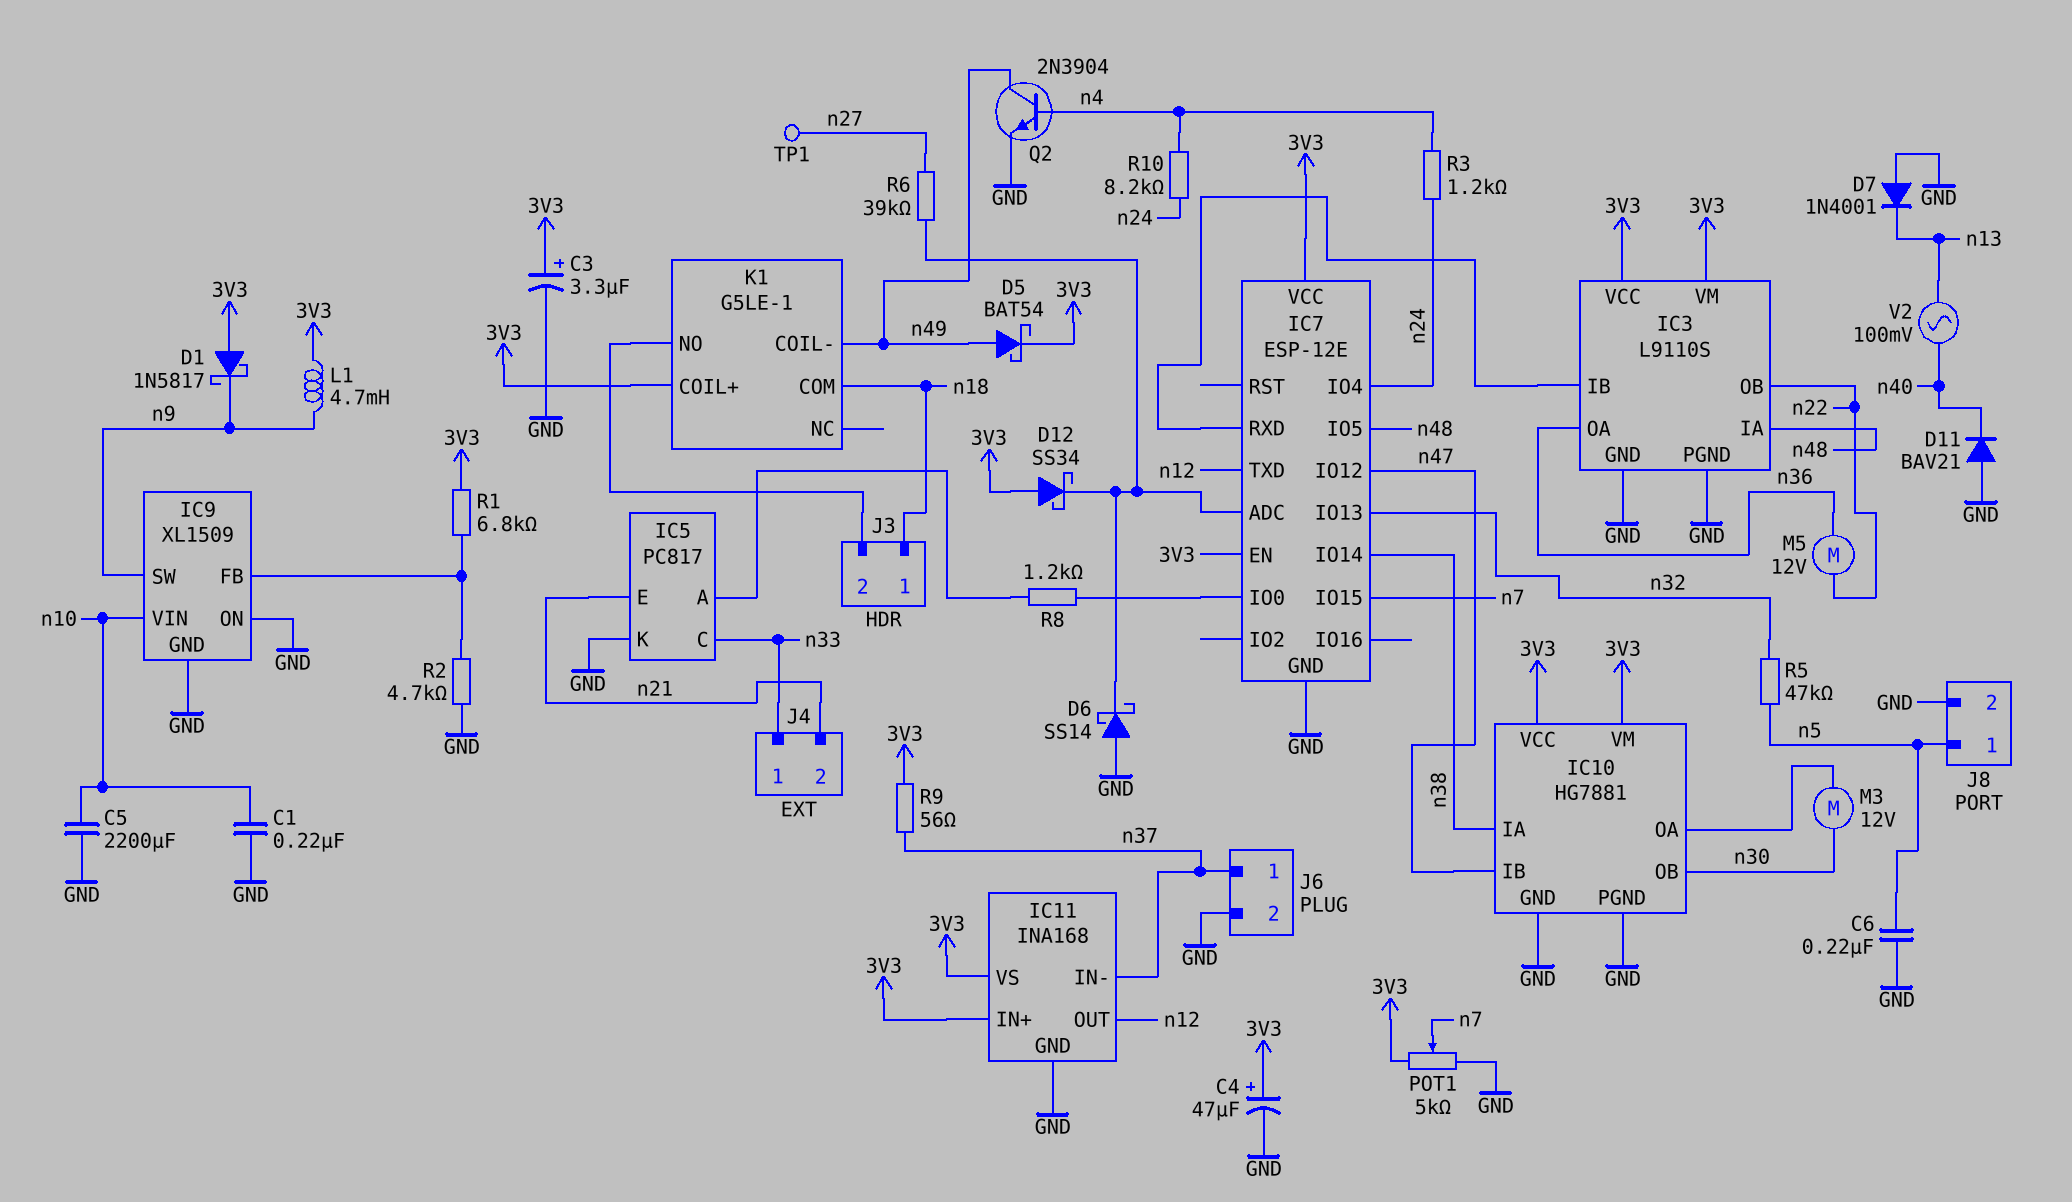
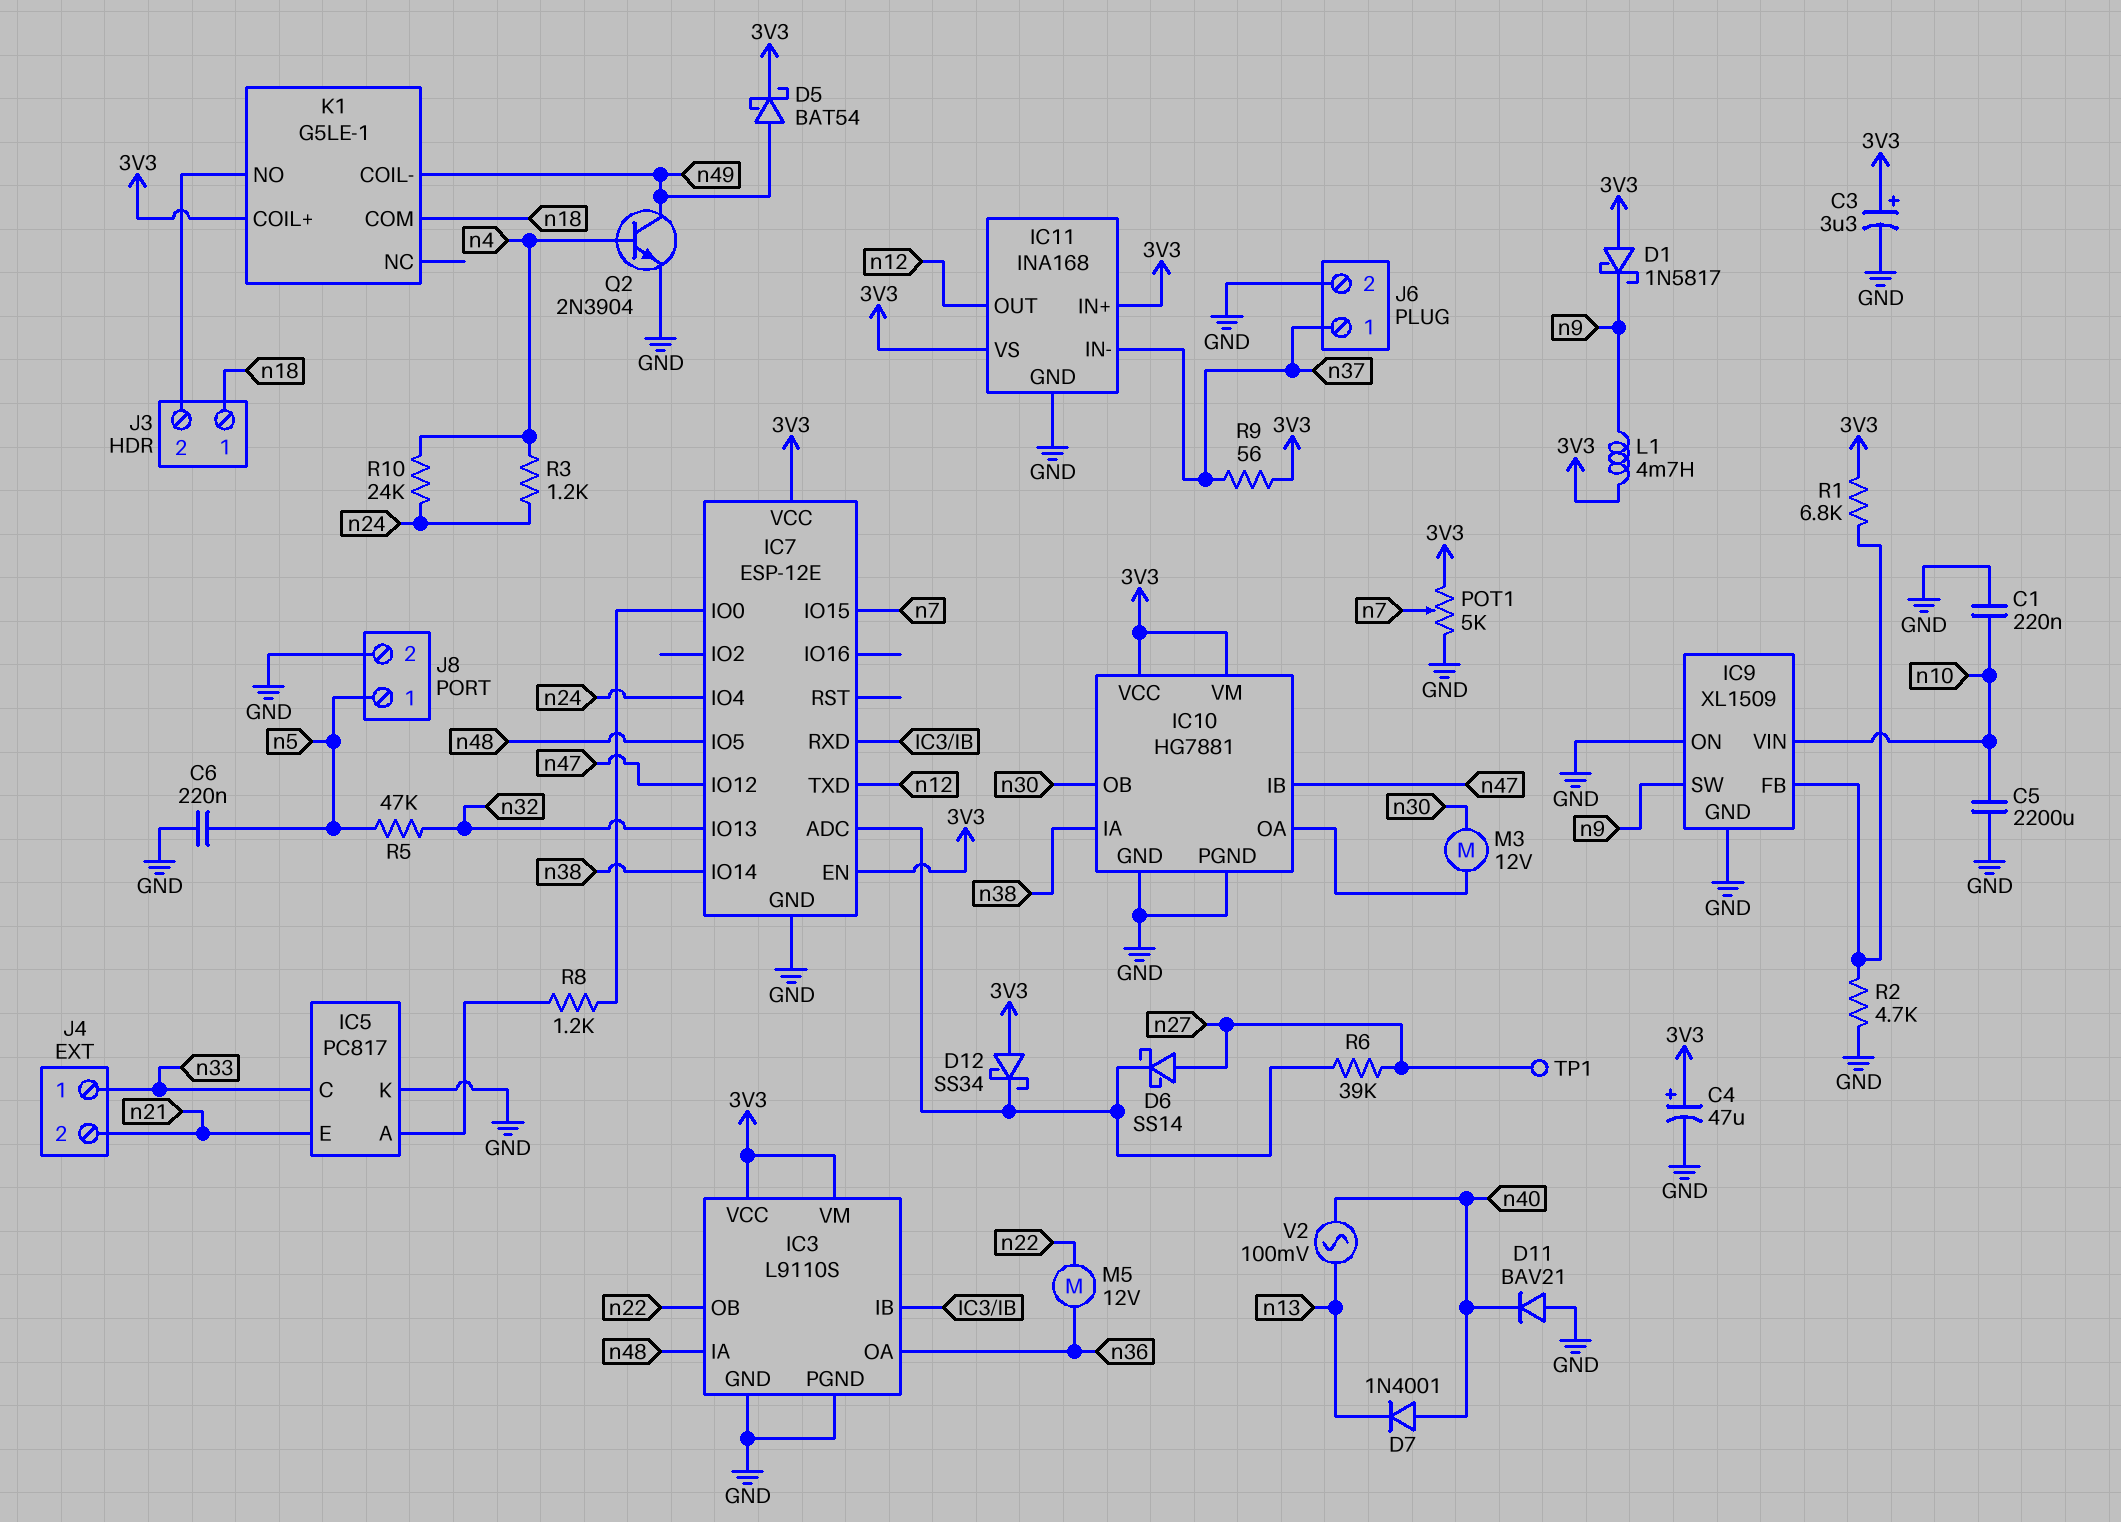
D6: schottky SS14 (A GND, K IC7/ADC) -> schottky SS14 (A n27, K IC7/ADC)
D7: diode 1N4001 (A GND, K n13) -> diode 1N4001 (A n40, K n13)
R10: 8.2k (n4, n24) -> 24k (n4, n24)

